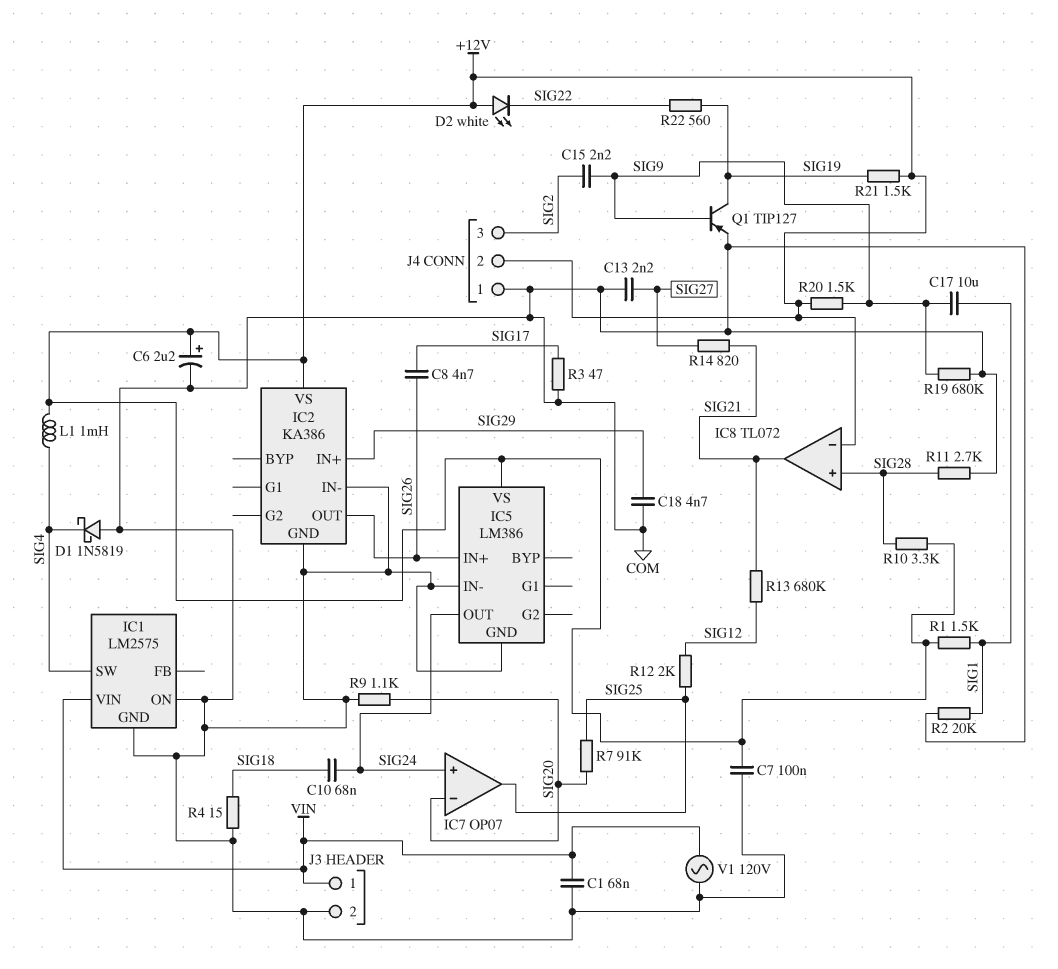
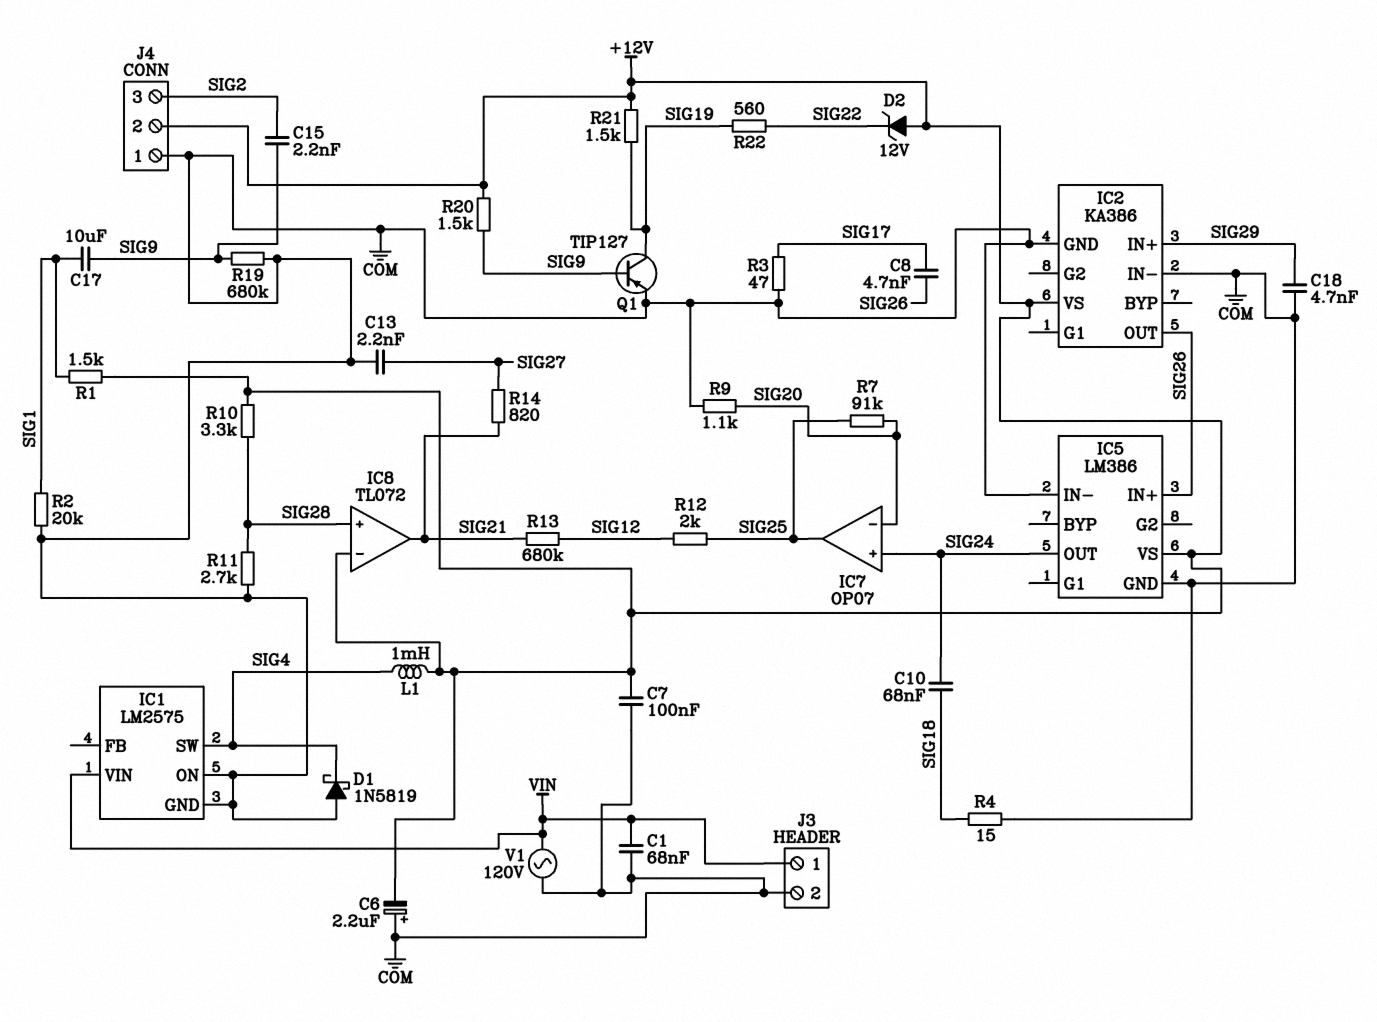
C6: 2.2uF (plus +12V, minus COM) -> 2.2uF (plus COM, minus +12V)
D2: LED white (A +12V, K SIG22) -> zener 12V (A +12V, K SIG22)

